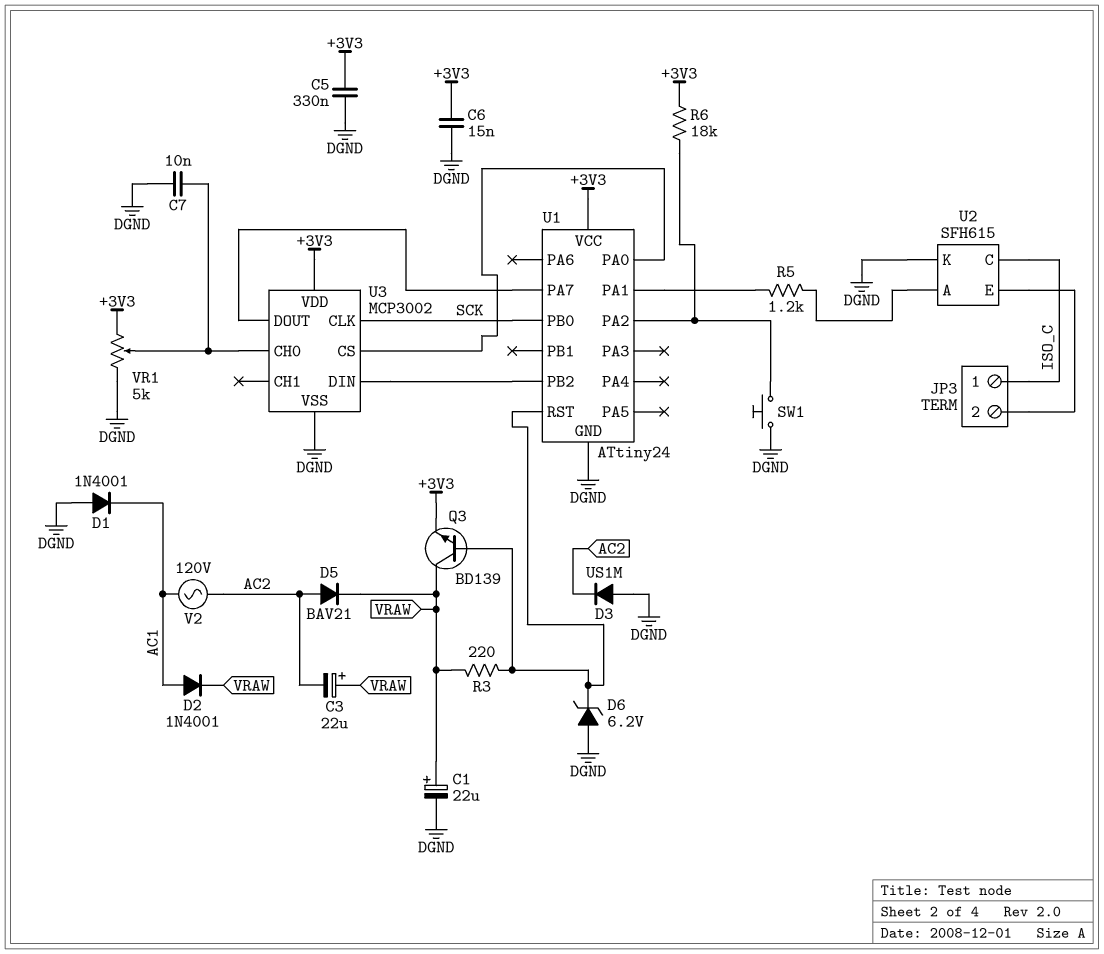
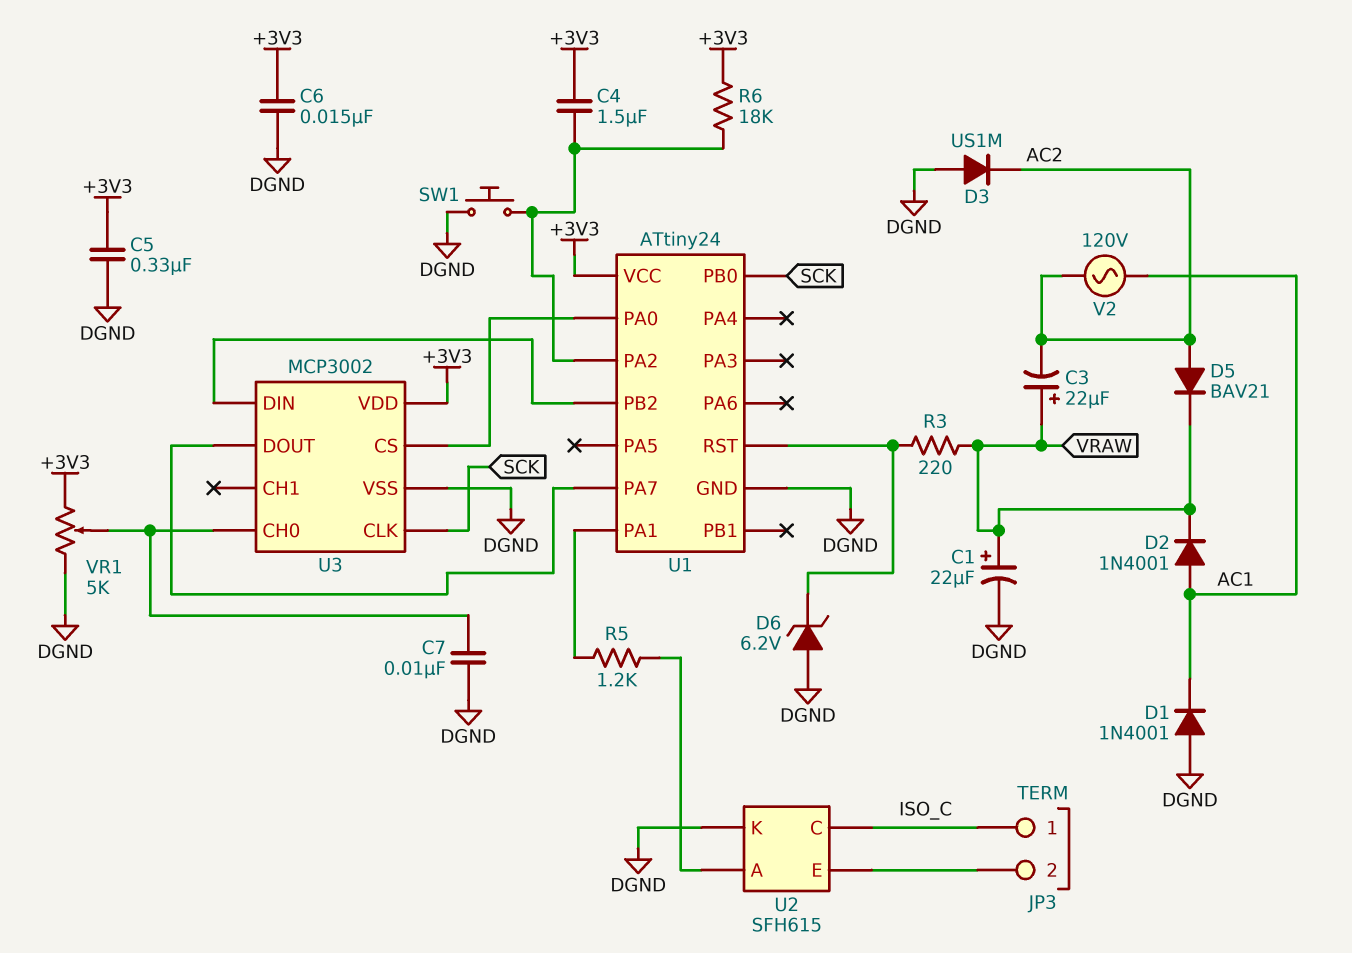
C4: none -> 1.5uF (+3V3, U1/PA2)
Q3: NPN BD139 (B U1/RST, C VRAW, E +3V3) -> none

